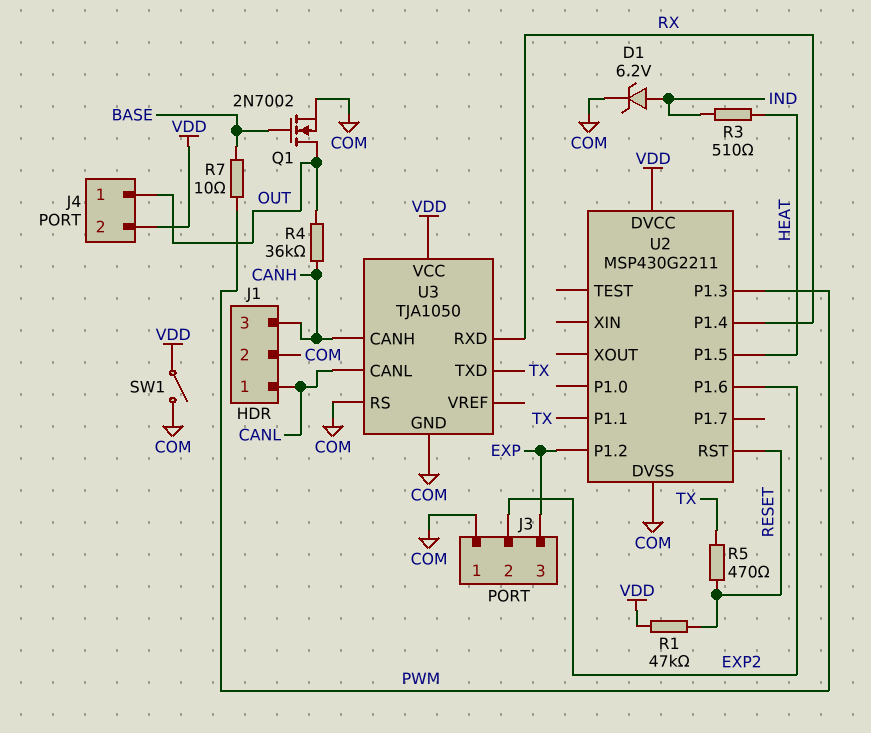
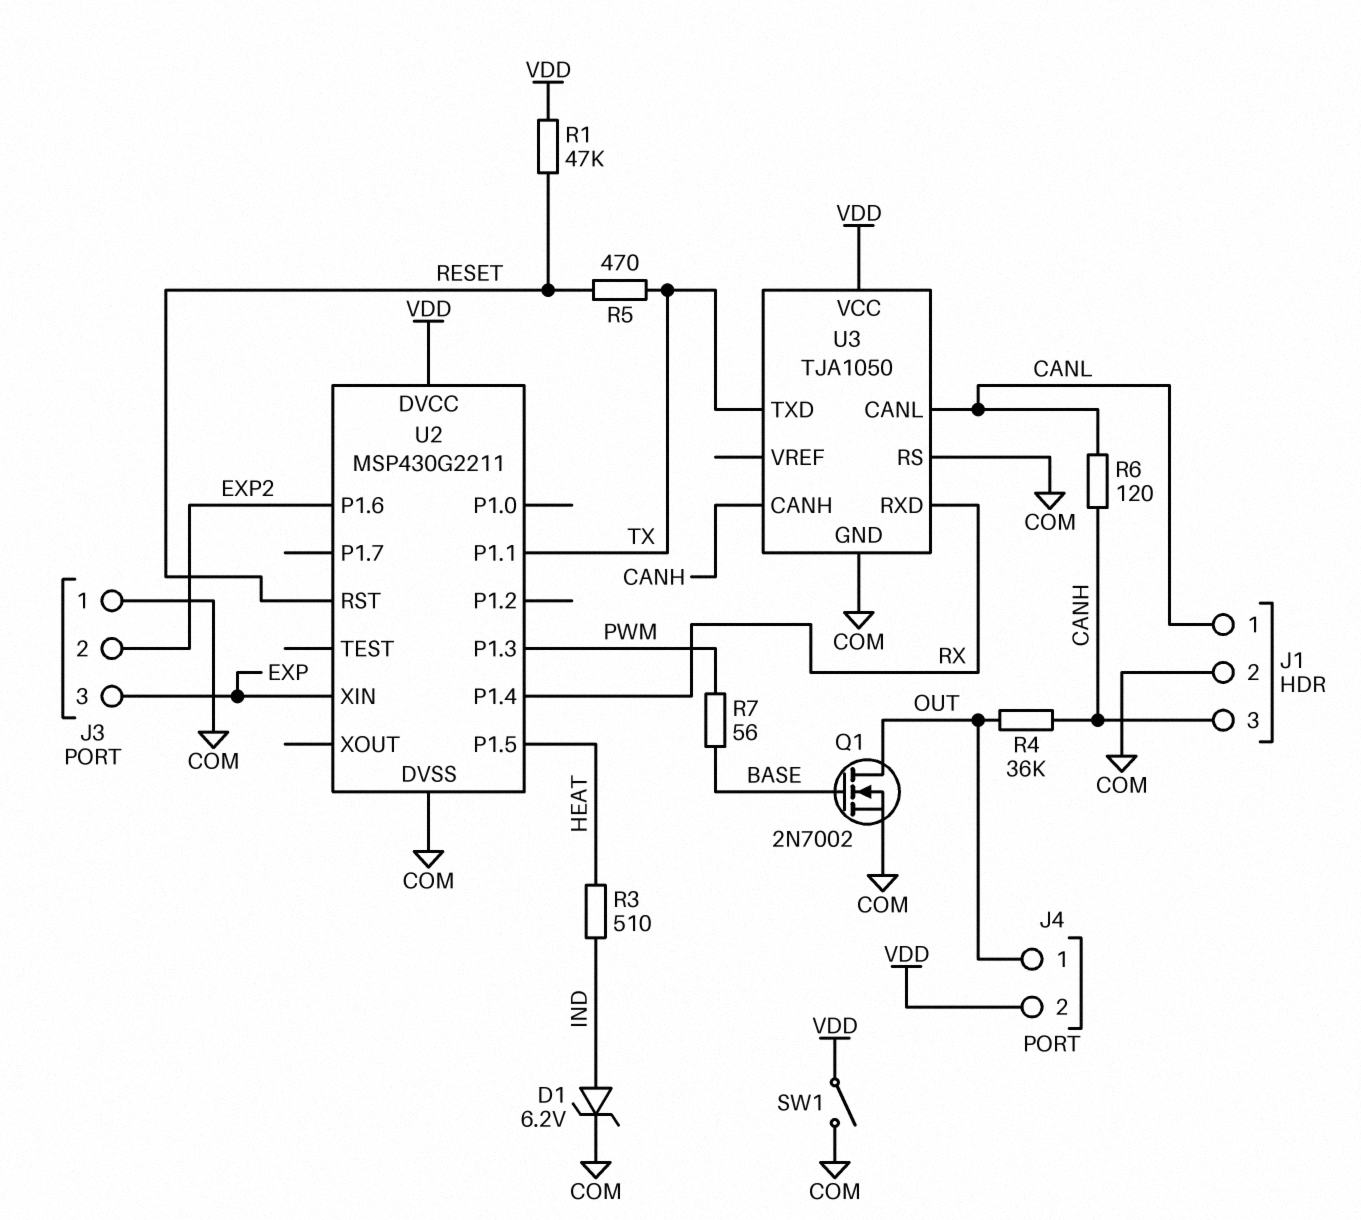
R6: none -> 120 (CANH, CANL)
R7: 10 (BASE, PWM) -> 56 (BASE, PWM)
U2 pin P1.2: EXP -> none
U2 pin XIN: none -> EXP

